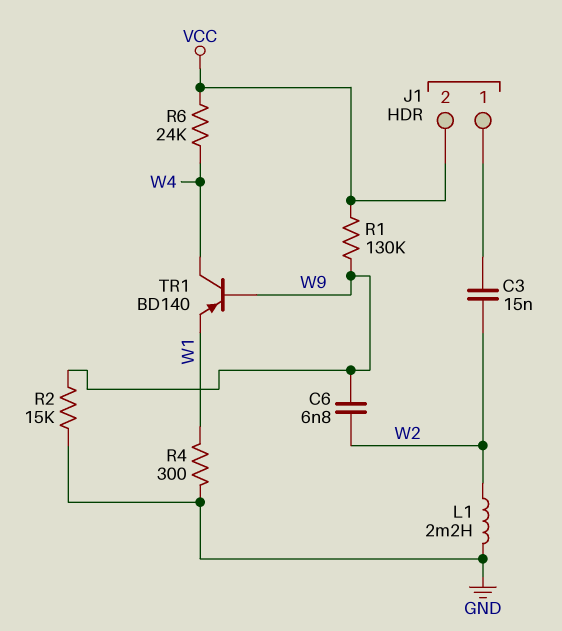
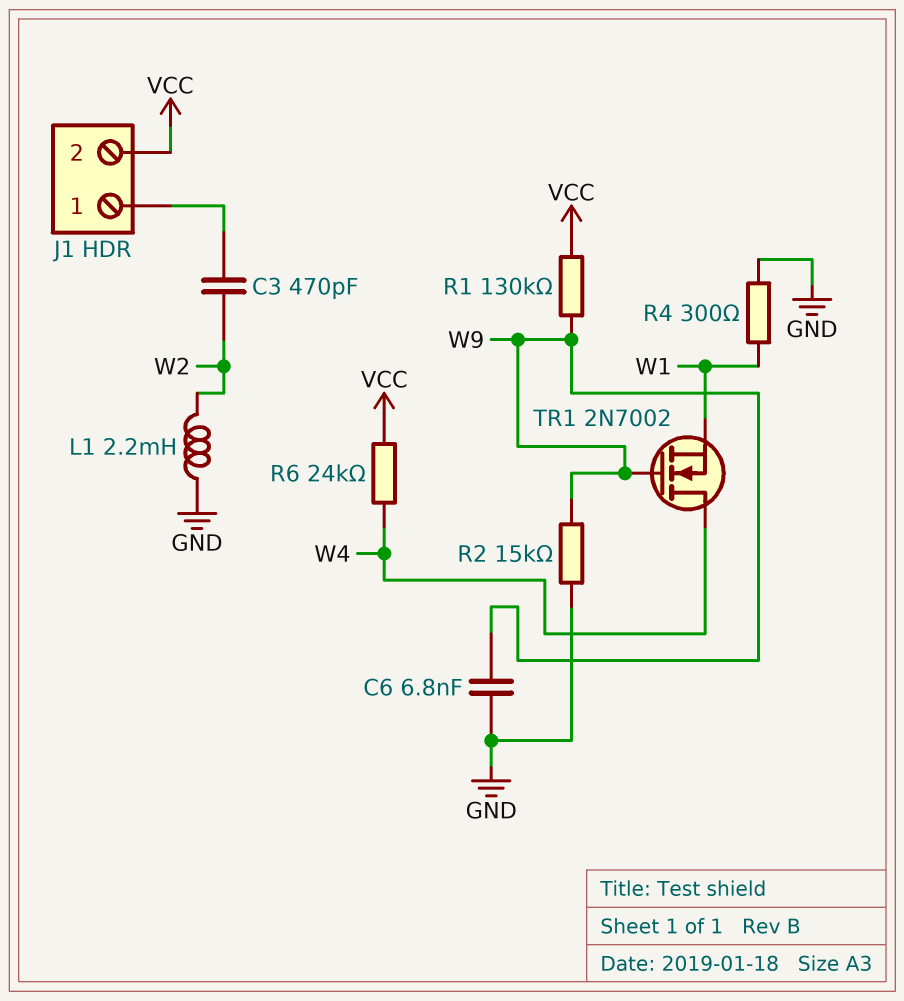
C3: 15nF (J1/1, W2) -> 470pF (J1/1, W2)
C6: 6.8nF (W2, W9) -> 6.8nF (GND, W9)
TR1: PNP BD140 (B W9, C W4, E W1) -> NMOS 2N7002 (G W9, D W4, S W1)

